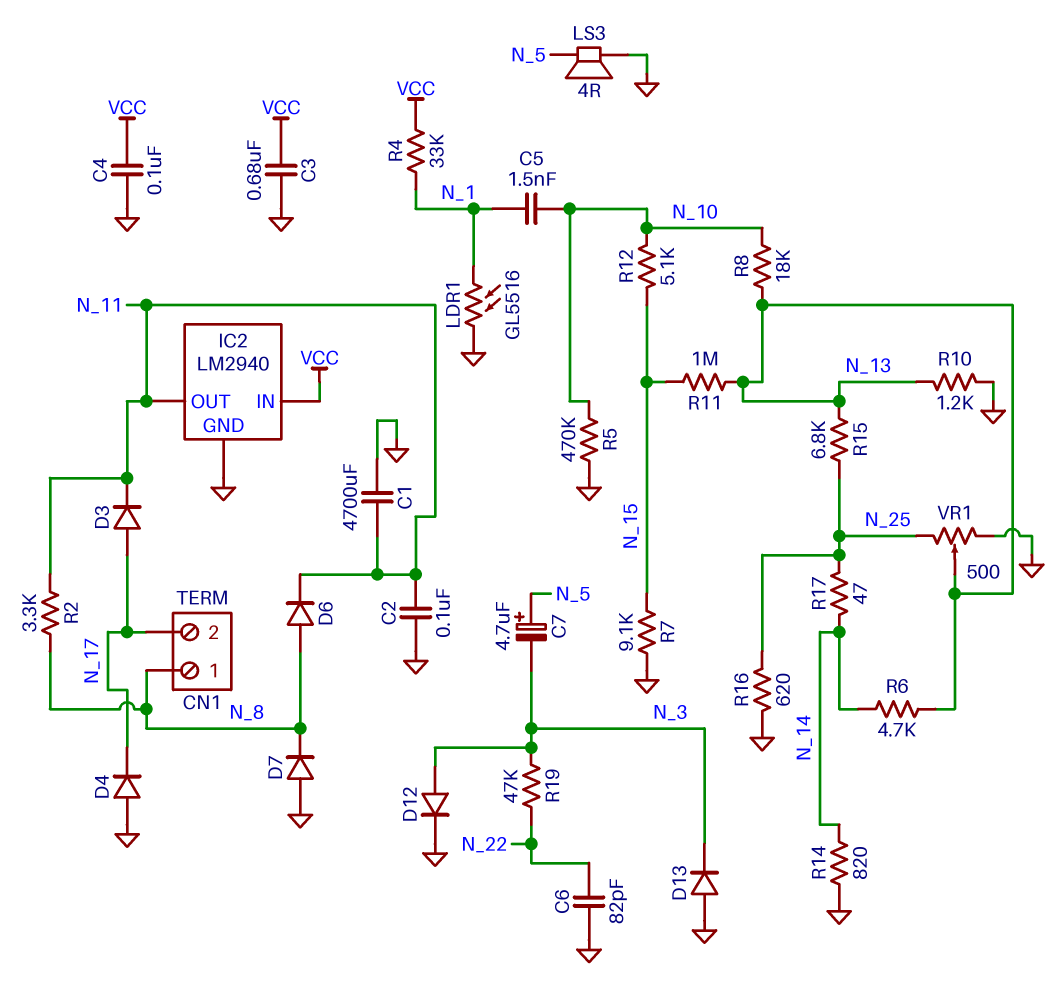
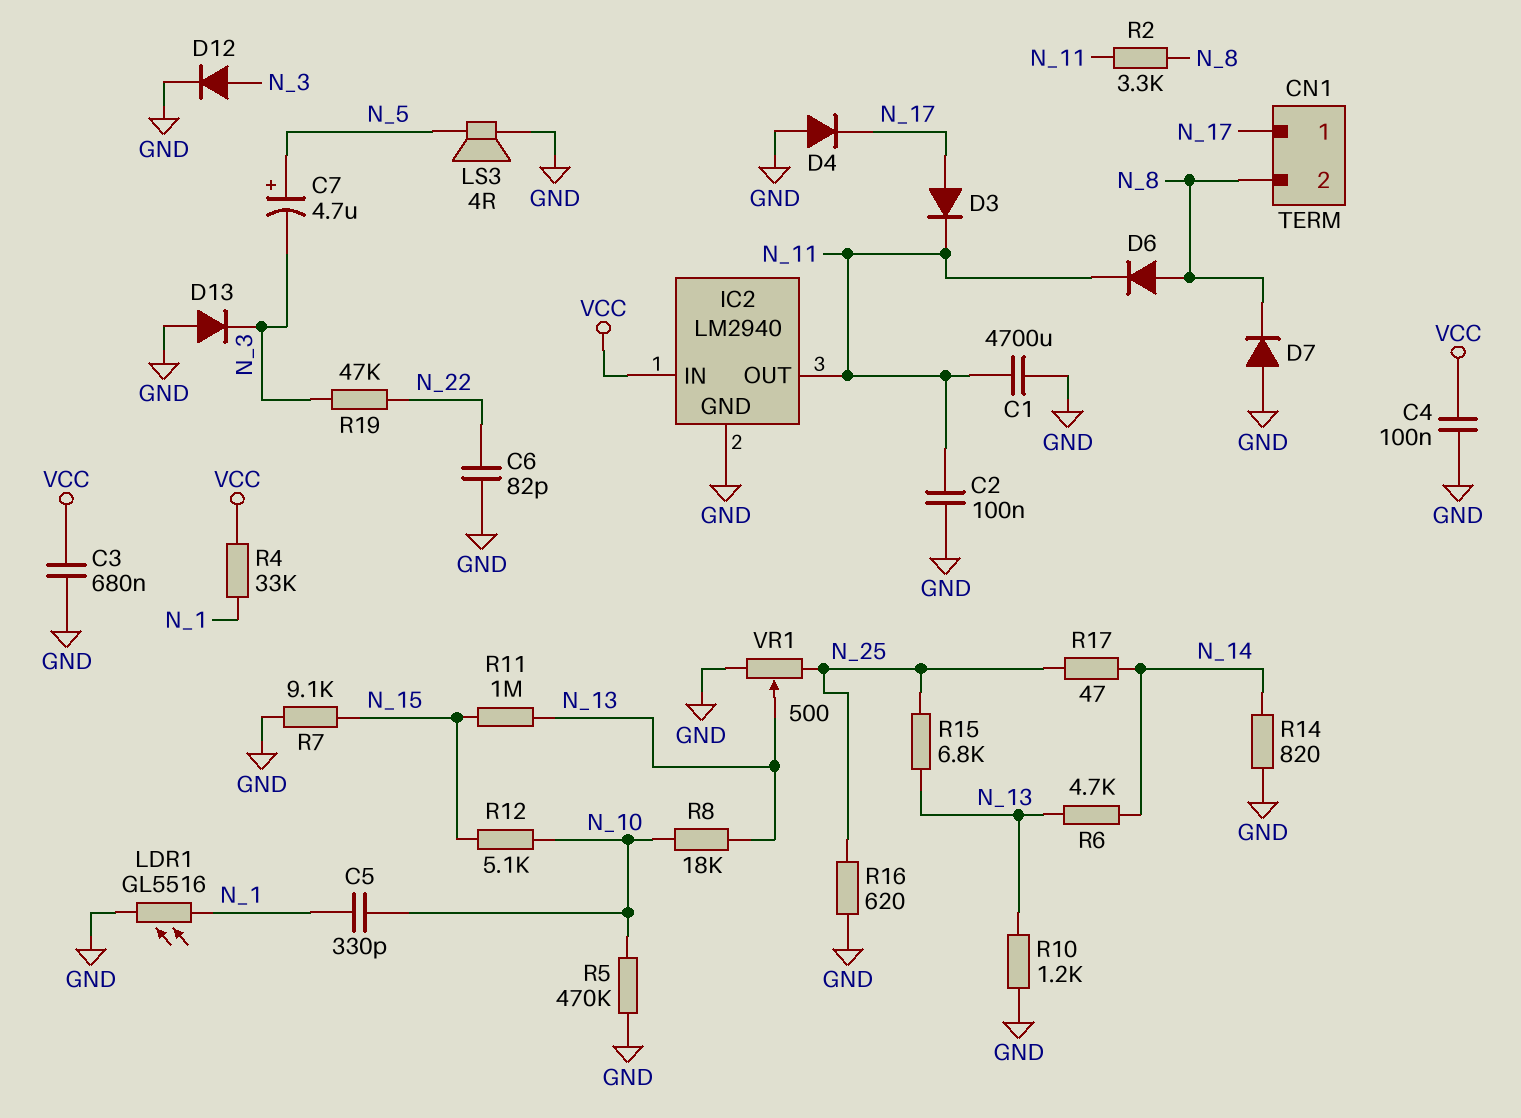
C5: 1.5nF (N_1, N_10) -> 330pF (N_1, N_10)
CN1 pin 1: N_8 -> N_17
CN1 pin 2: N_17 -> N_8

